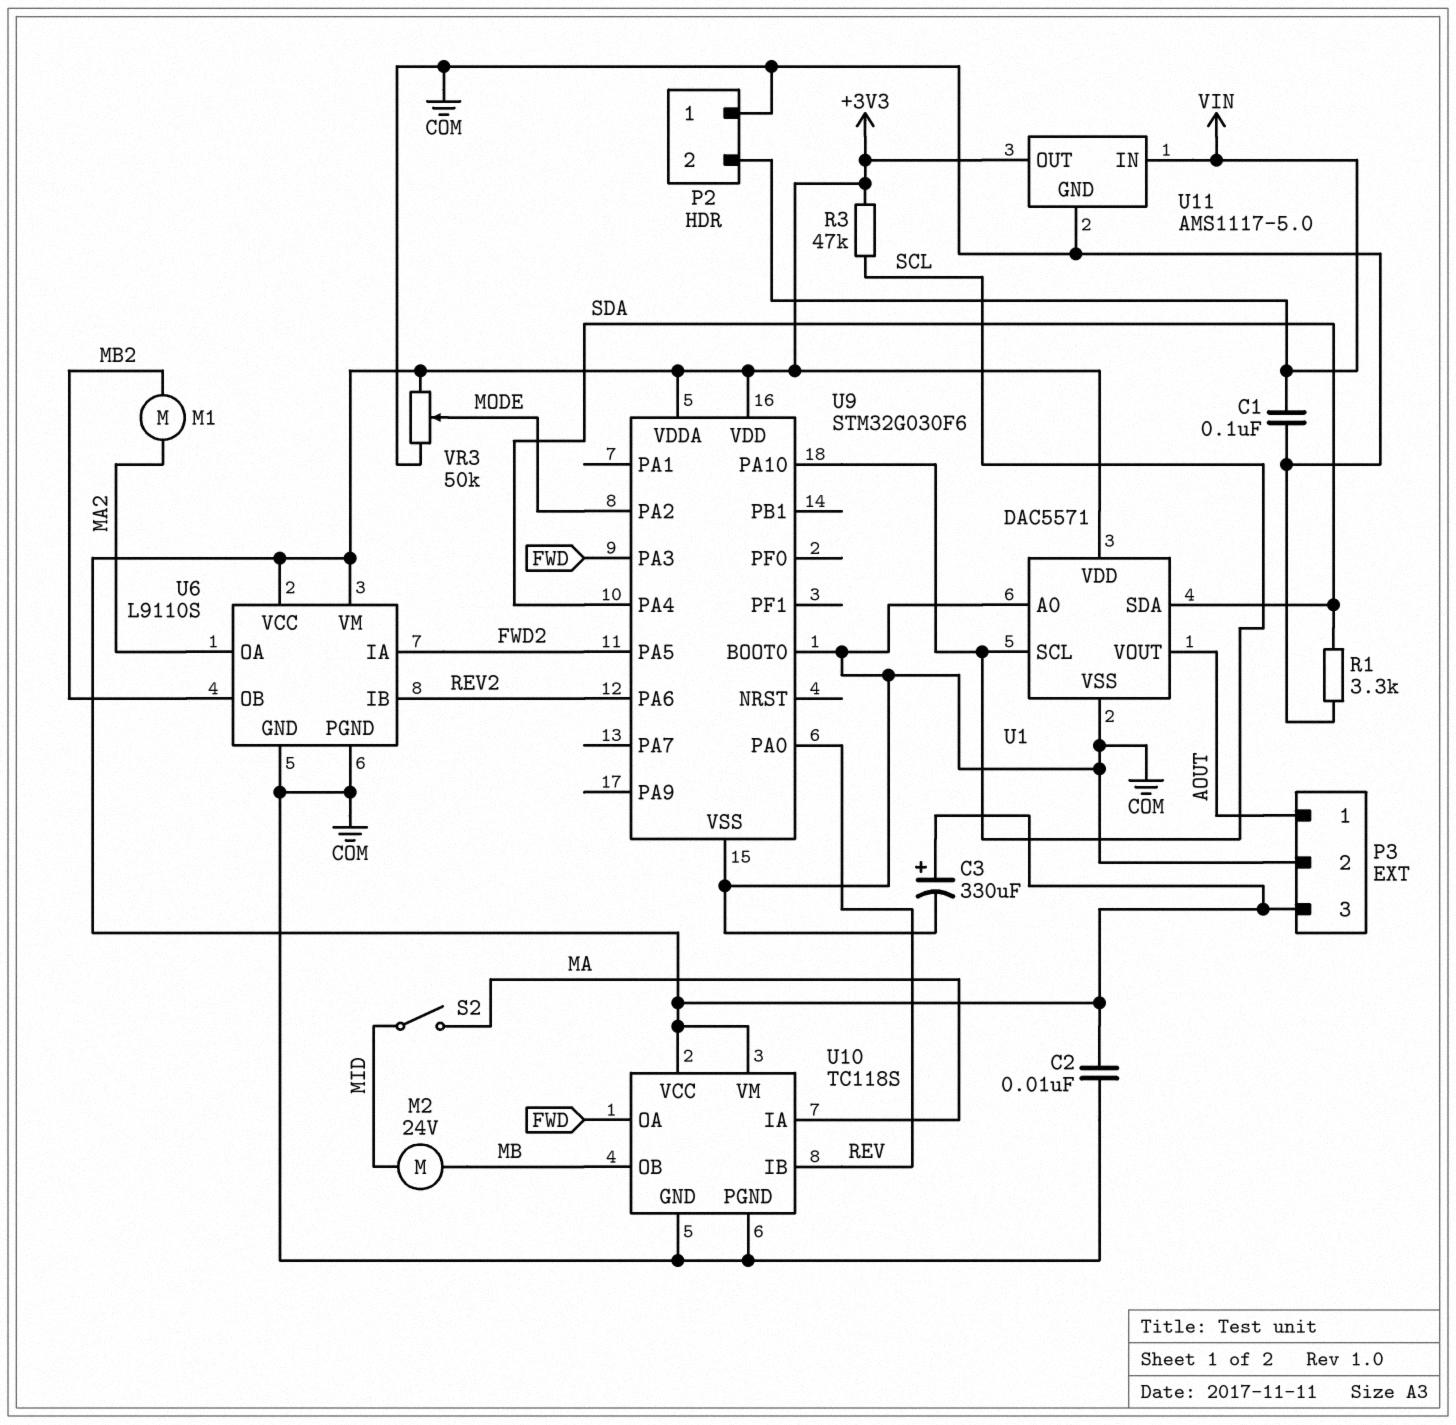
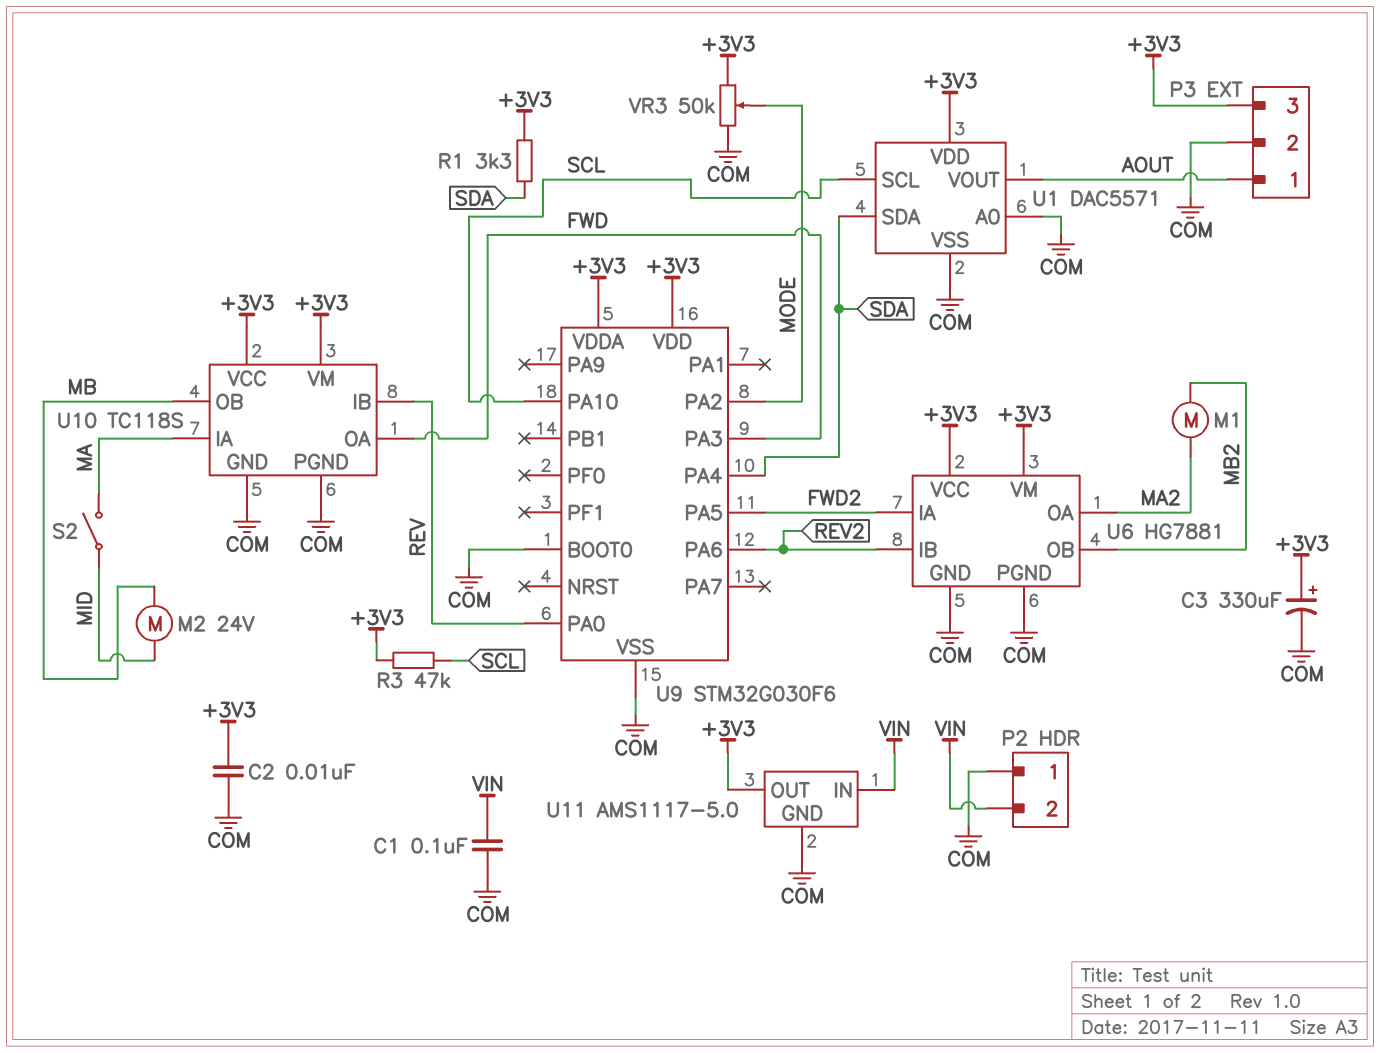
R1: 3.3k (COM, SDA) -> 3.3k (+3V3, SDA)
U6: L9110S -> HG7881

